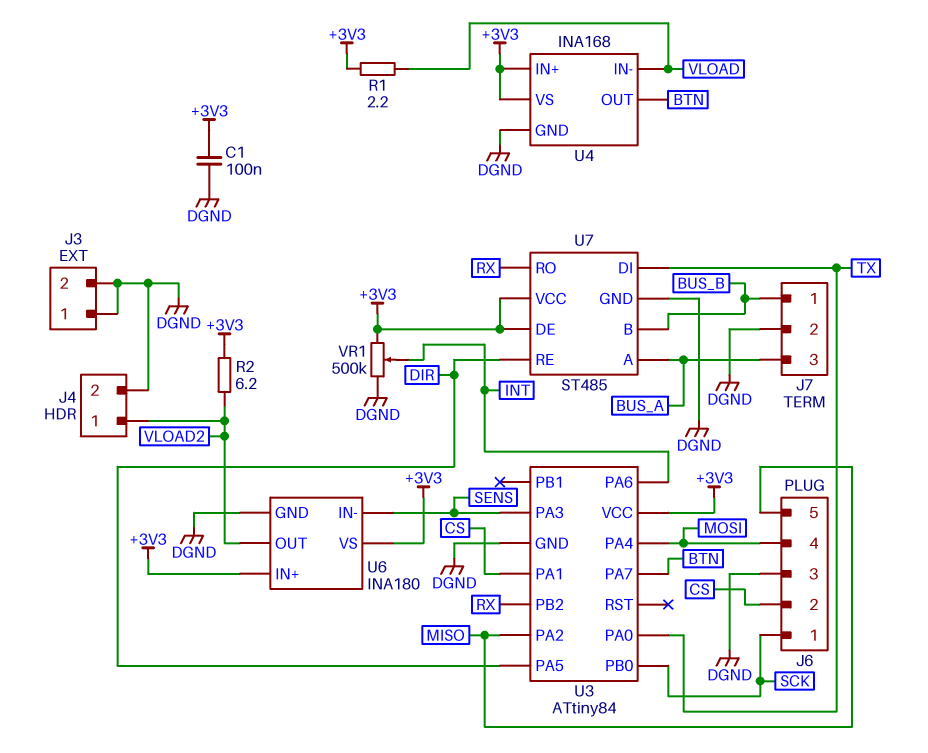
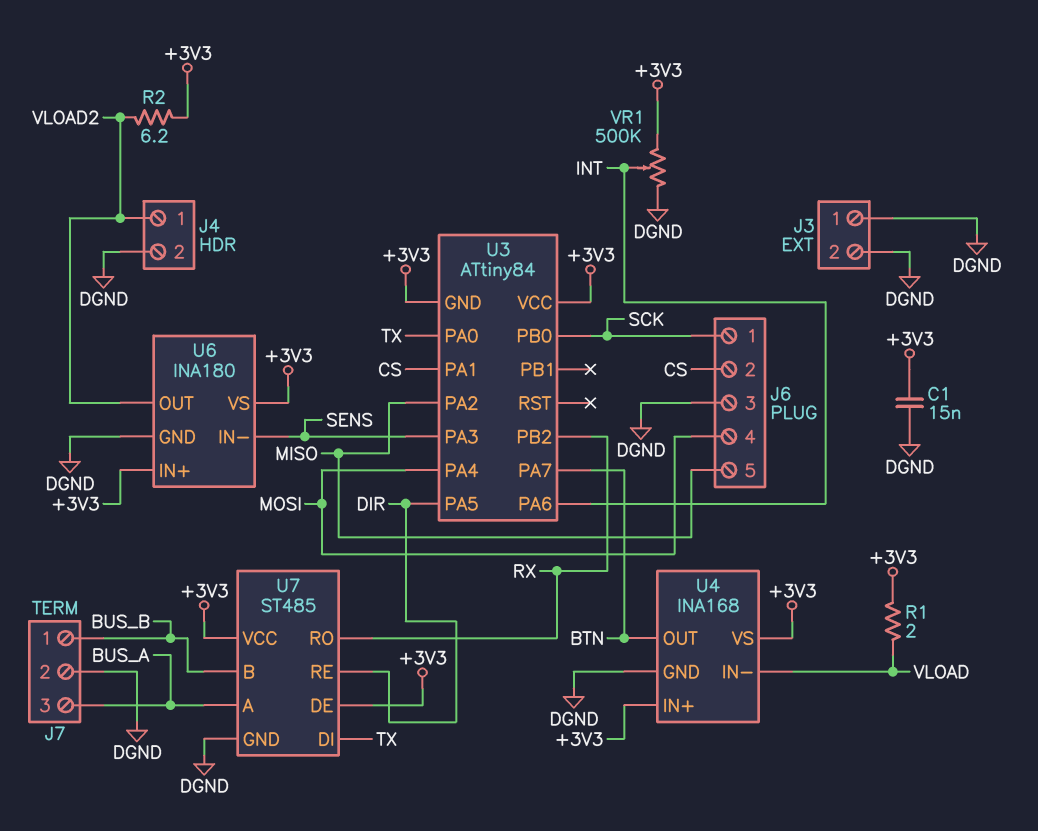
C1: 100nF (+3V3, DGND) -> 15nF (+3V3, DGND)
R1: 2.2 (+3V3, VLOAD) -> 2 (+3V3, VLOAD)
U3 pin GND: DGND -> +3V3

